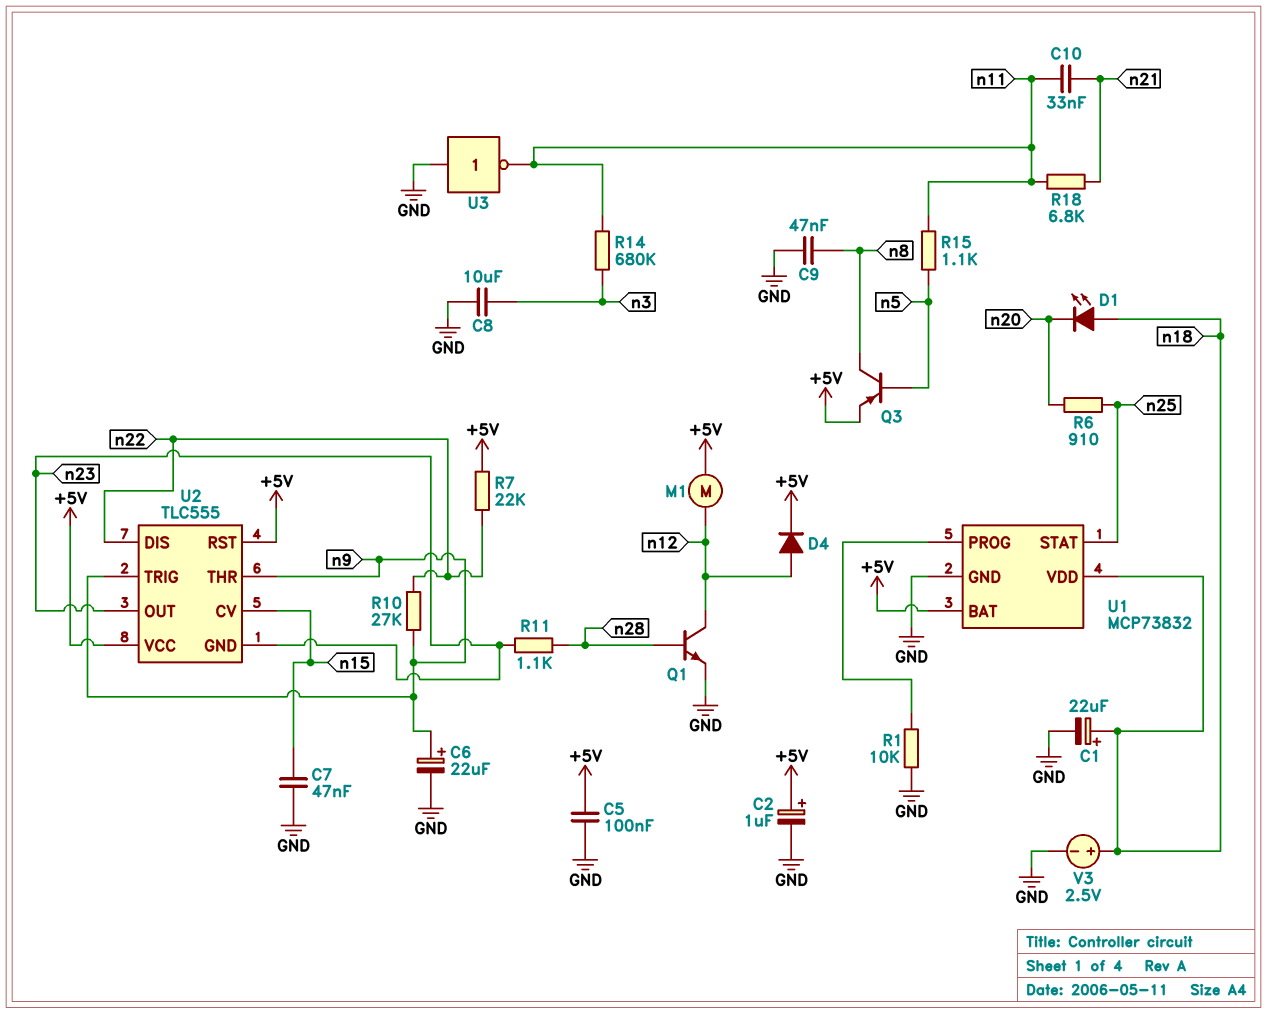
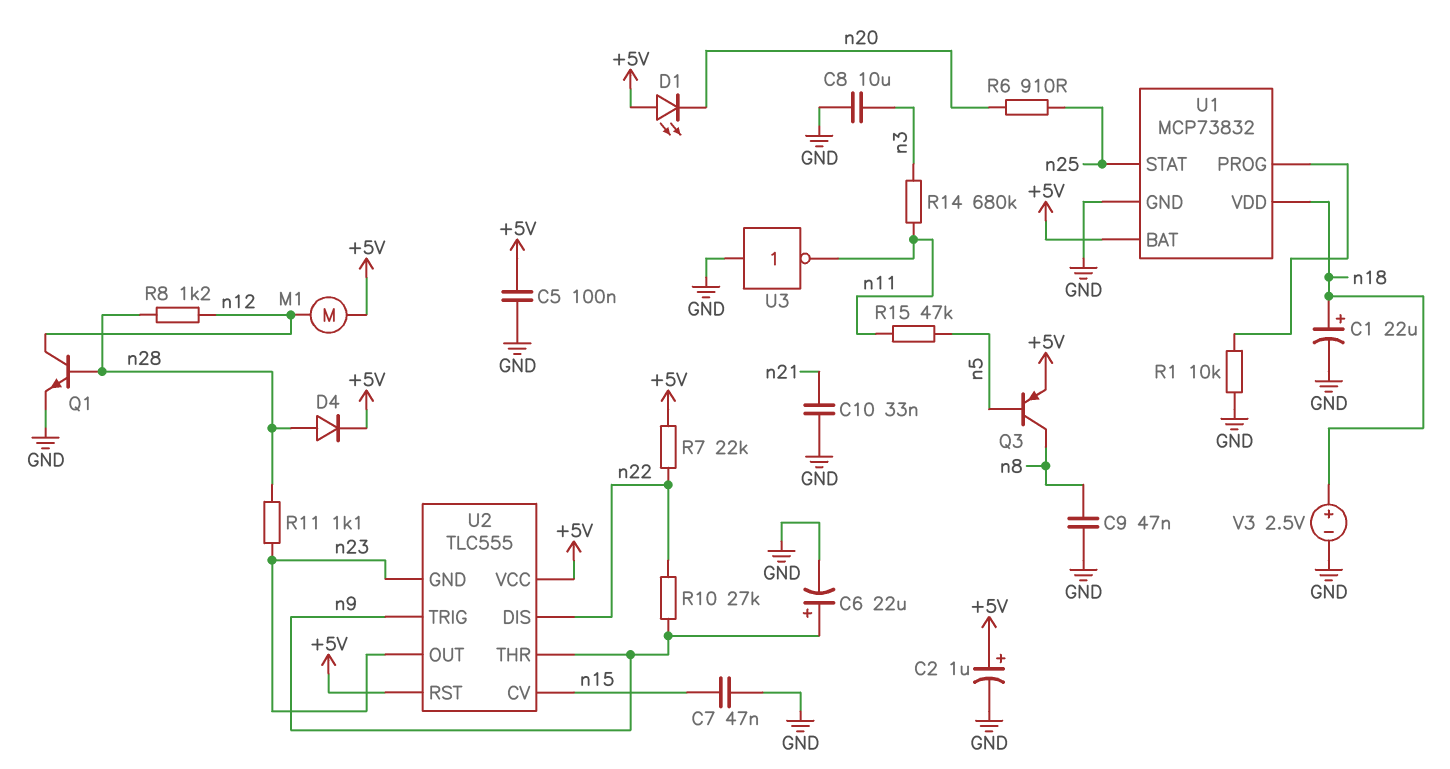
C10: 33nF (n11, n21) -> 33nF (GND, n21)
D1: LED (A n18, K n20) -> LED (A +5V, K n20)
D4: diode (A n12, K +5V) -> diode (A n28, K +5V)
R8: none -> 1.2k (n12, n28)
R15: 1.1k (n5, n11) -> 47k (n5, n11)
R18: 6.8k (n11, n21) -> none

